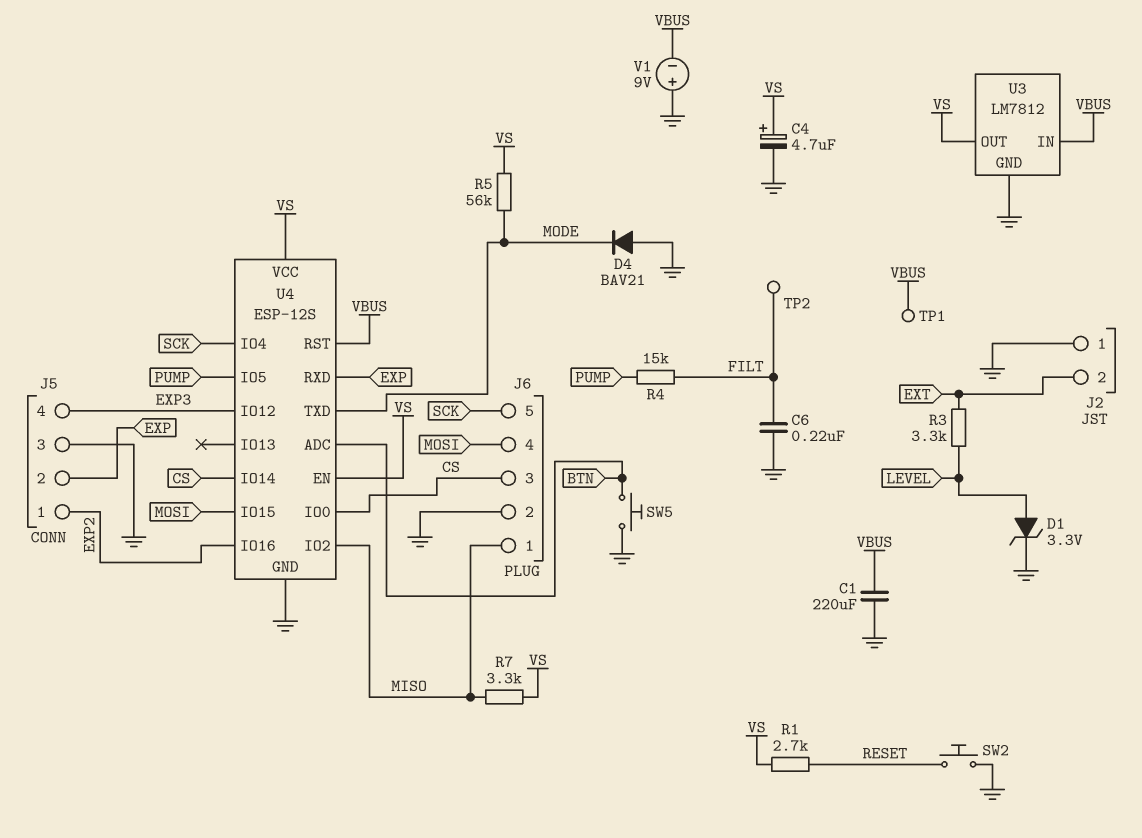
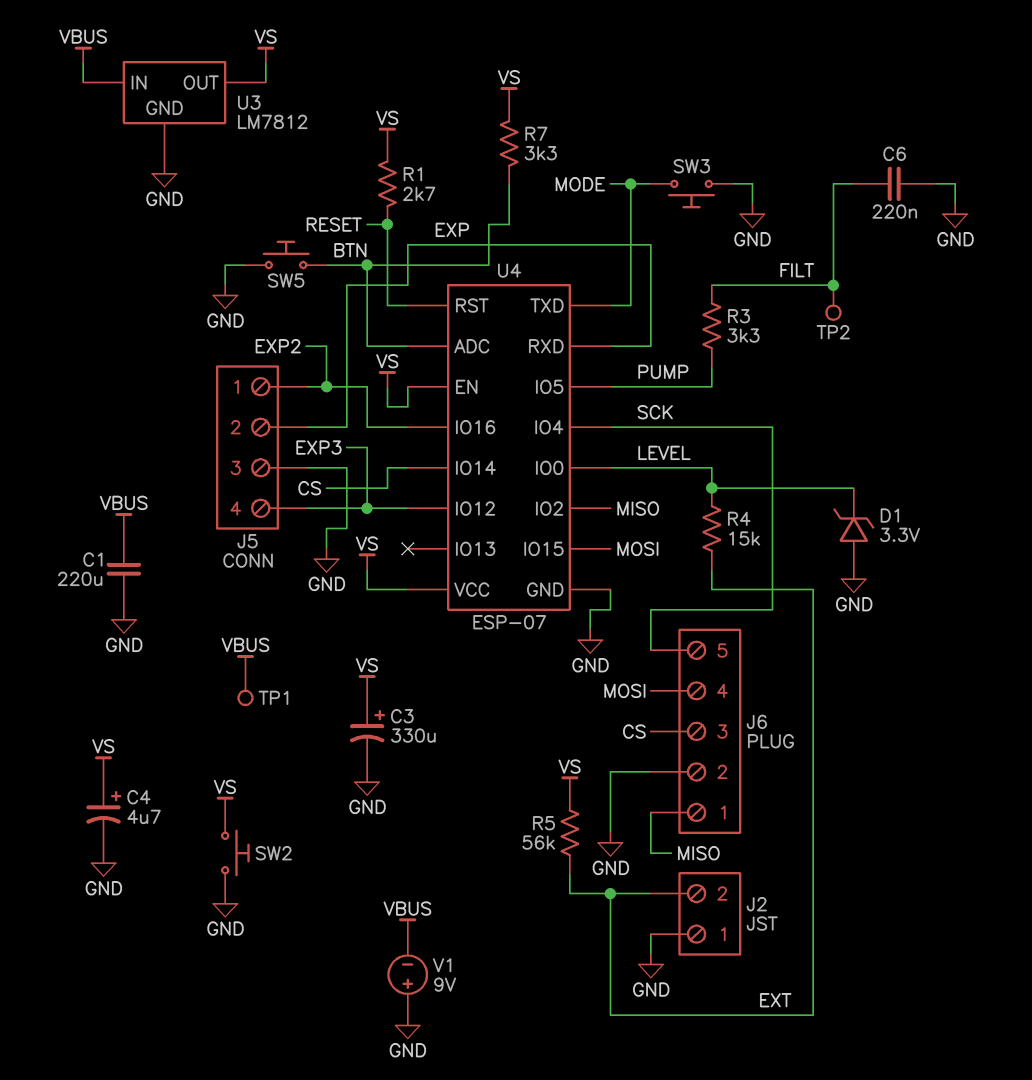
C3: none -> 330uF (plus VS, minus GND)
D1: zener 3.3V (A LEVEL, K GND) -> zener 3.3V (A GND, K LEVEL)
D4: diode BAV21 (A GND, K MODE) -> none
R3: 3.3k (EXT, LEVEL) -> 3.3k (FILT, PUMP)
R4: 15k (FILT, PUMP) -> 15k (EXT, LEVEL)
R5: 56k (MODE, VS) -> 56k (EXT, VS)
R7: 3.3k (MISO, VS) -> 3.3k (BTN, VS)
SW2: button (GND, RESET) -> button (GND, VS)
SW3: none -> button (GND, MODE)
U4: ESP-12S -> ESP-07
U4 pin IO0: CS -> LEVEL
U4 pin RST: VBUS -> RESET

